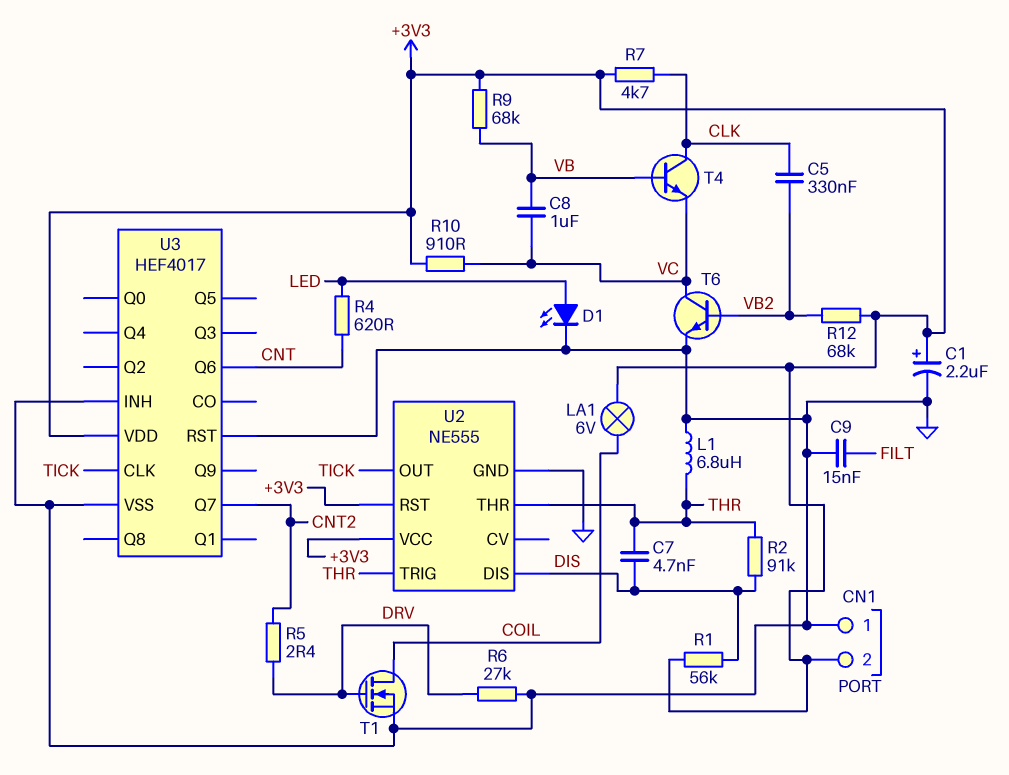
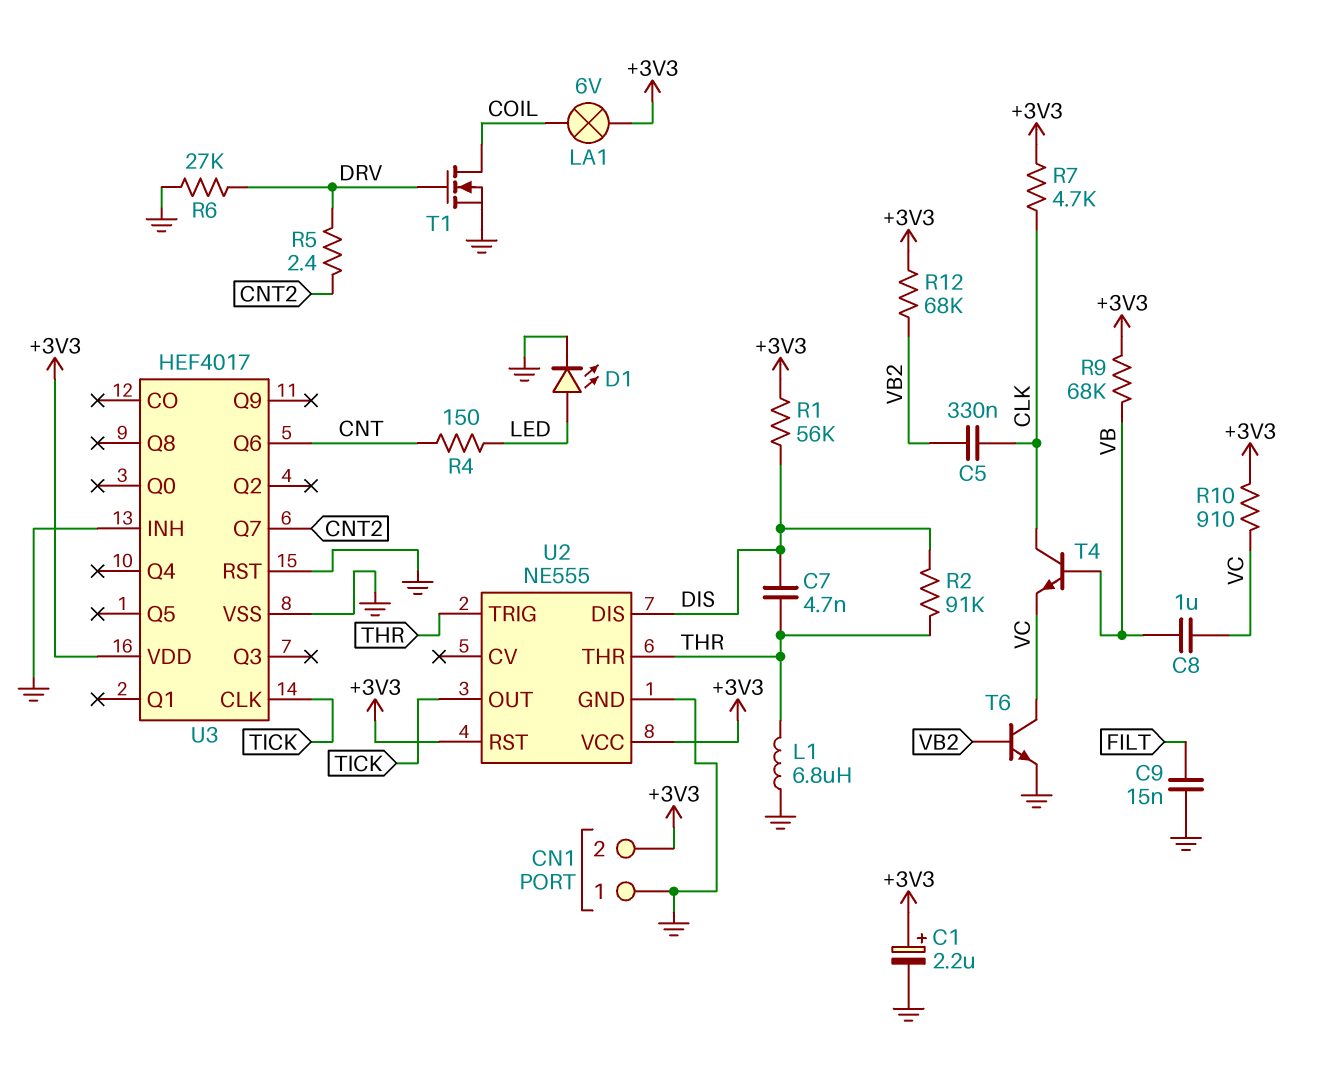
R4: 620 (CNT, LED) -> 150 (CNT, LED)

